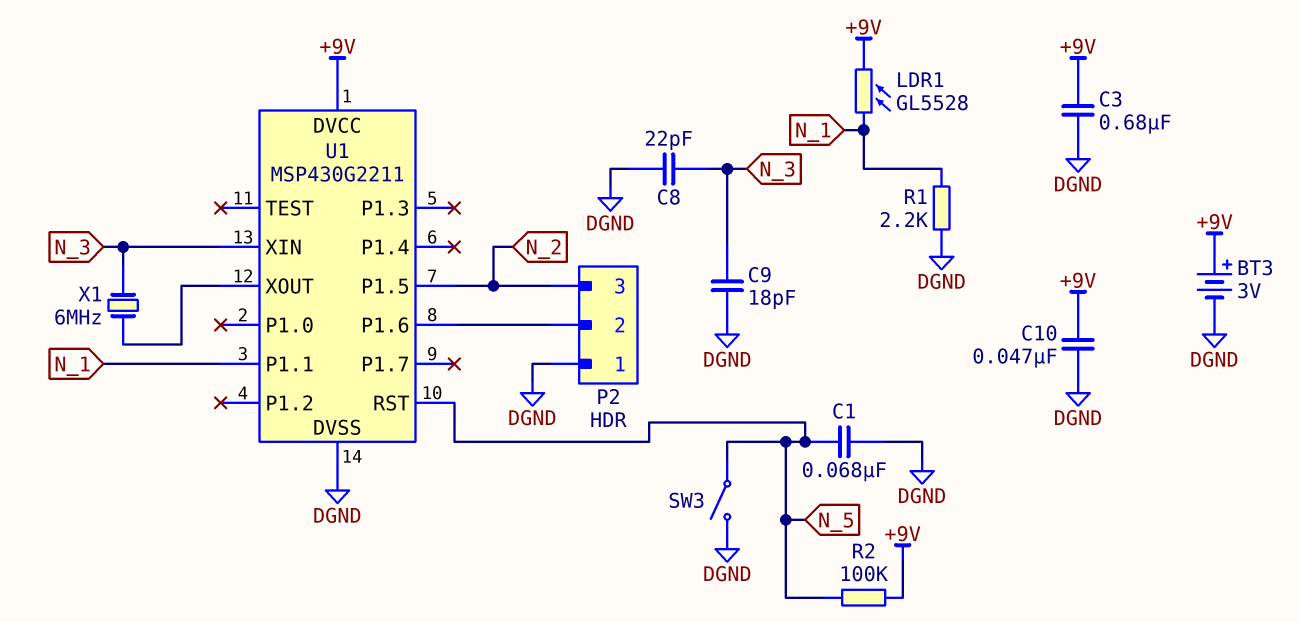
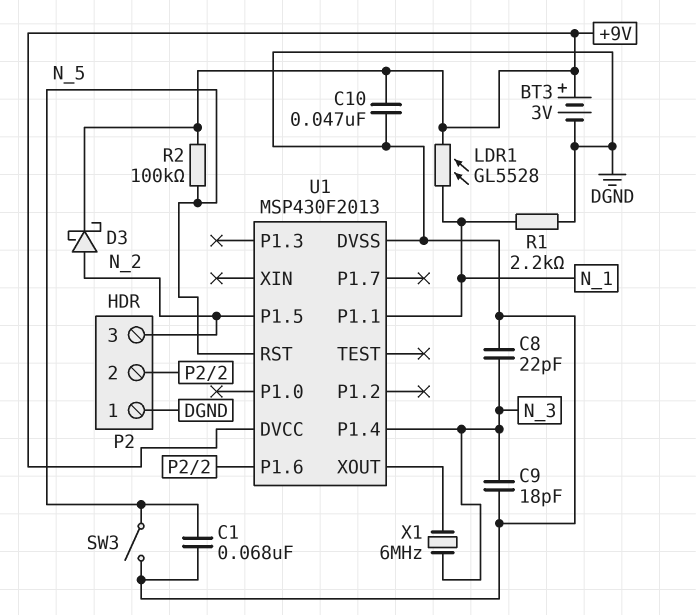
C3: 680nF (+9V, DGND) -> none
D3: none -> schottky (A N_2, K +9V)
U1: MSP430G2211 -> MSP430F2013
U1 pin P1.4: none -> N_3
U1 pin XIN: N_3 -> none

